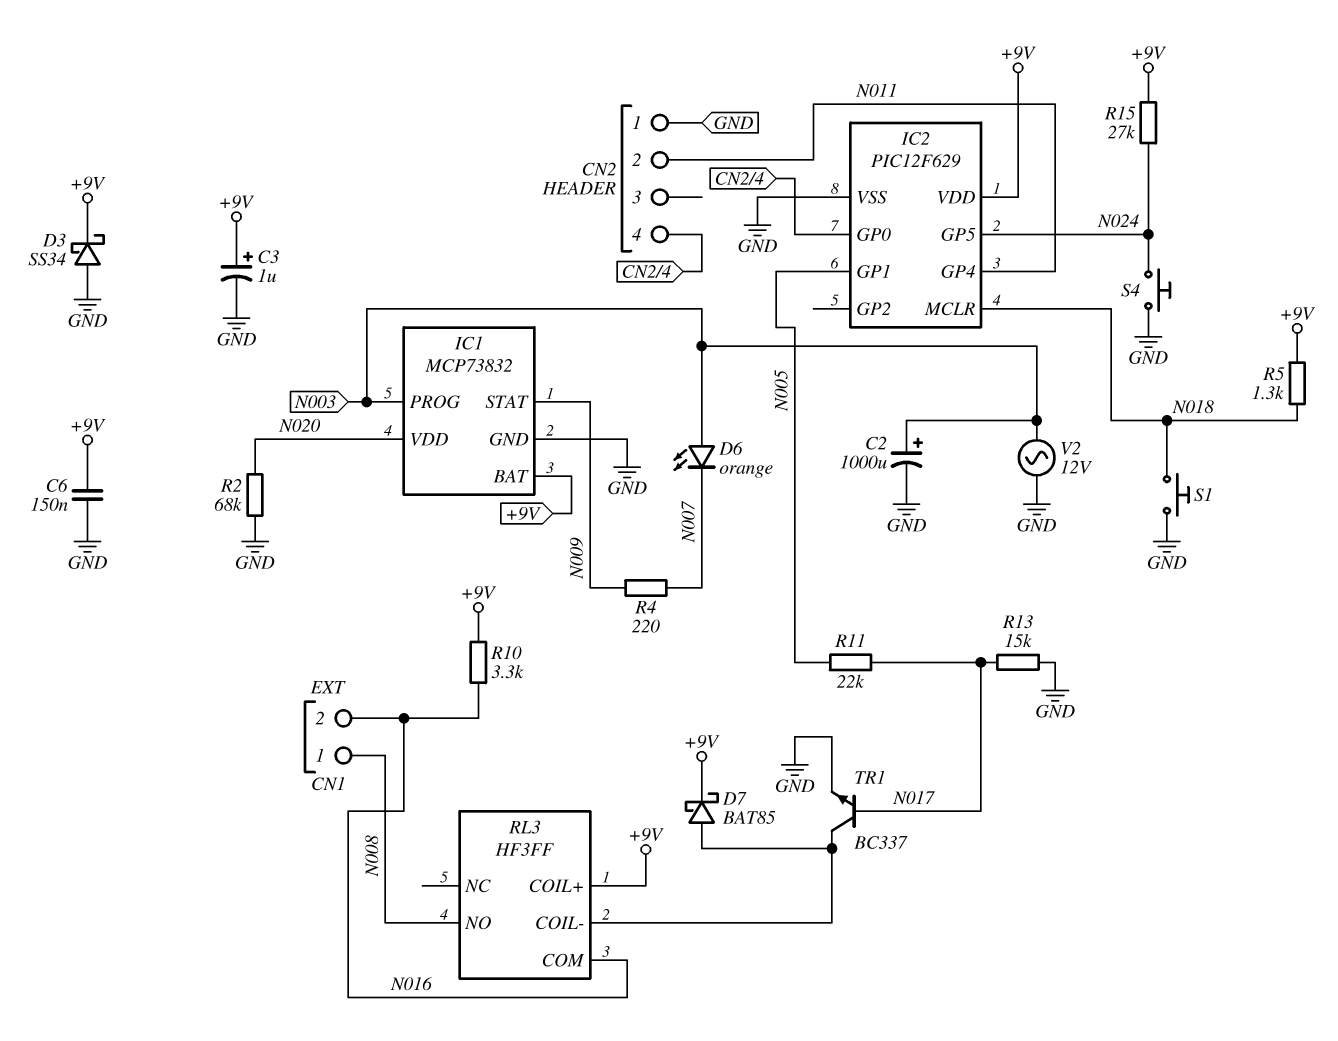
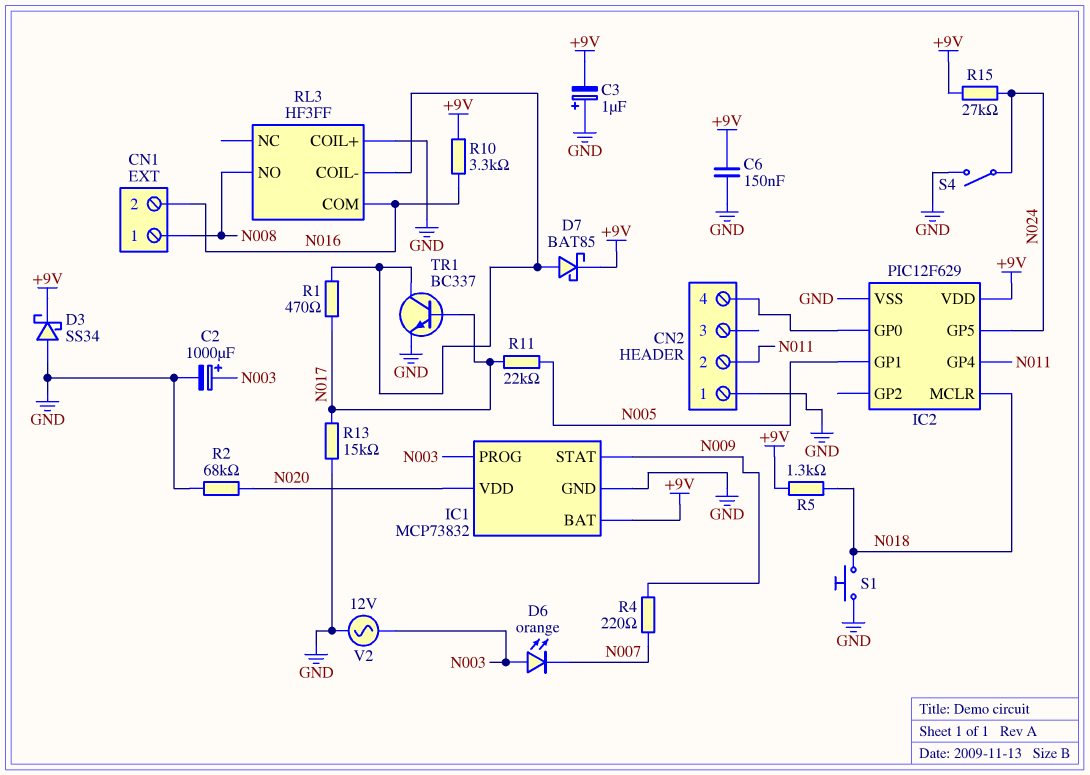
C3: 1uF (plus +9V, minus GND) -> 1uF (plus GND, minus +9V)
R1: none -> 470 (N017, RL3/COIL-)
RL3 pin COIL+: +9V -> GND
S4: button (GND, N024) -> switch (GND, N024)

